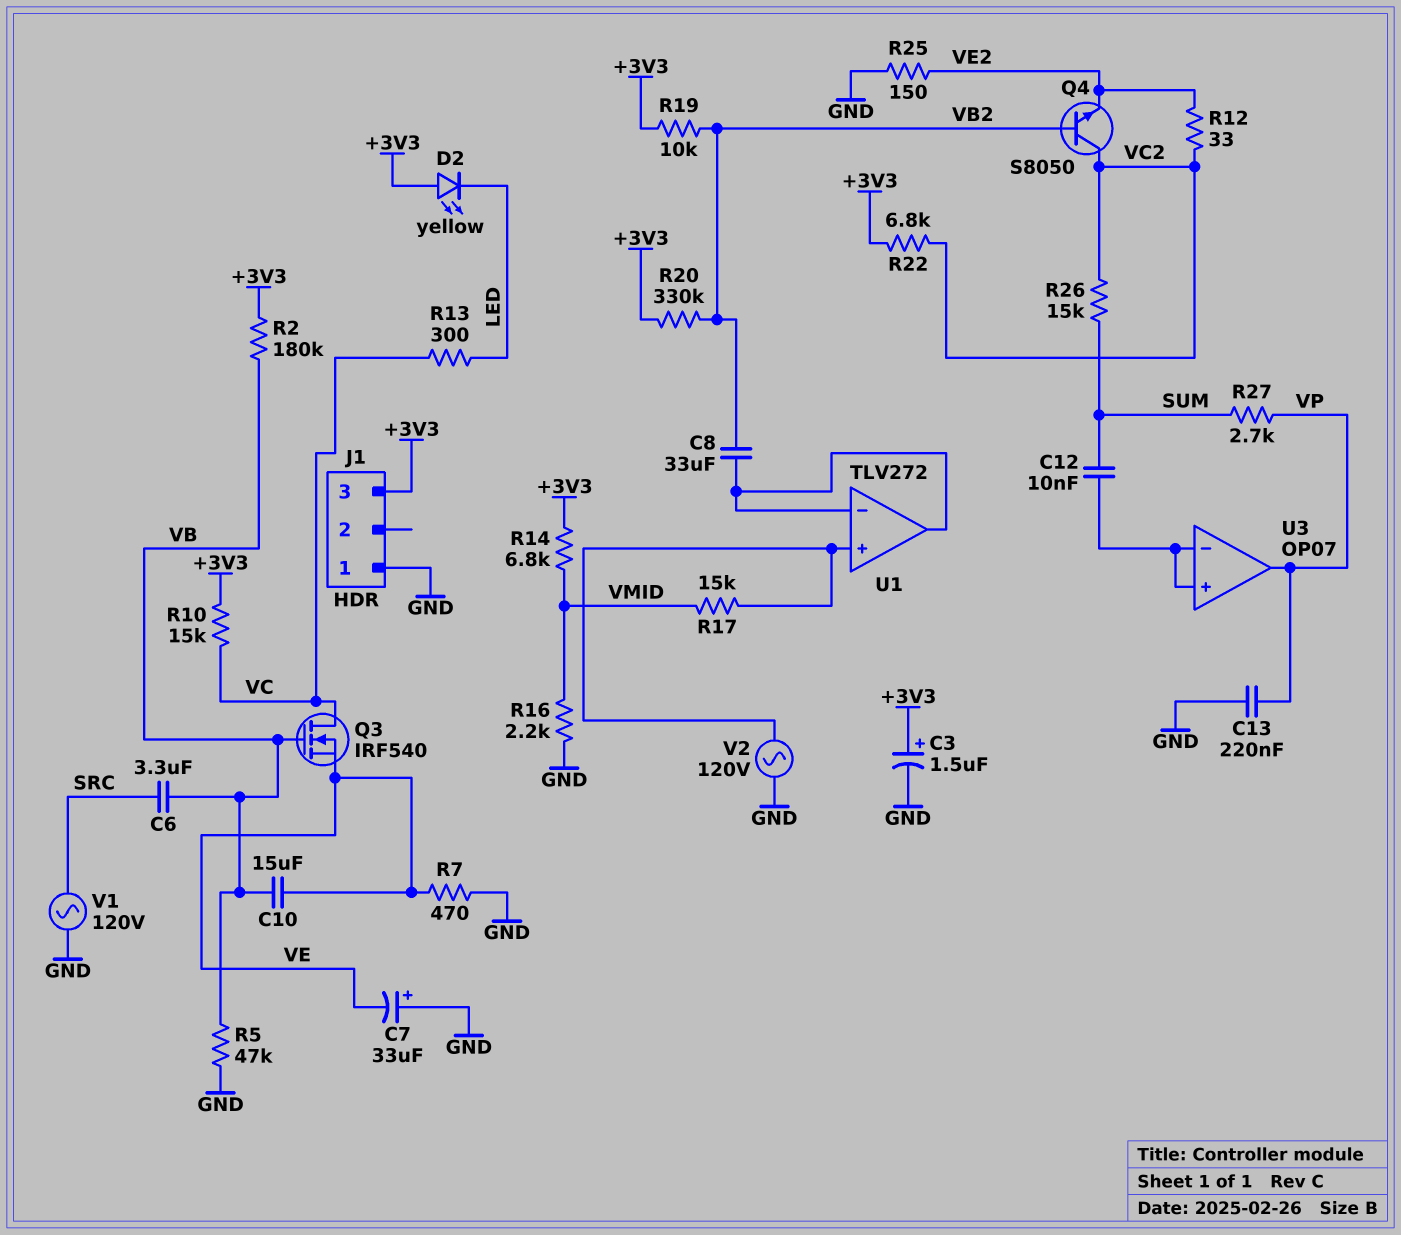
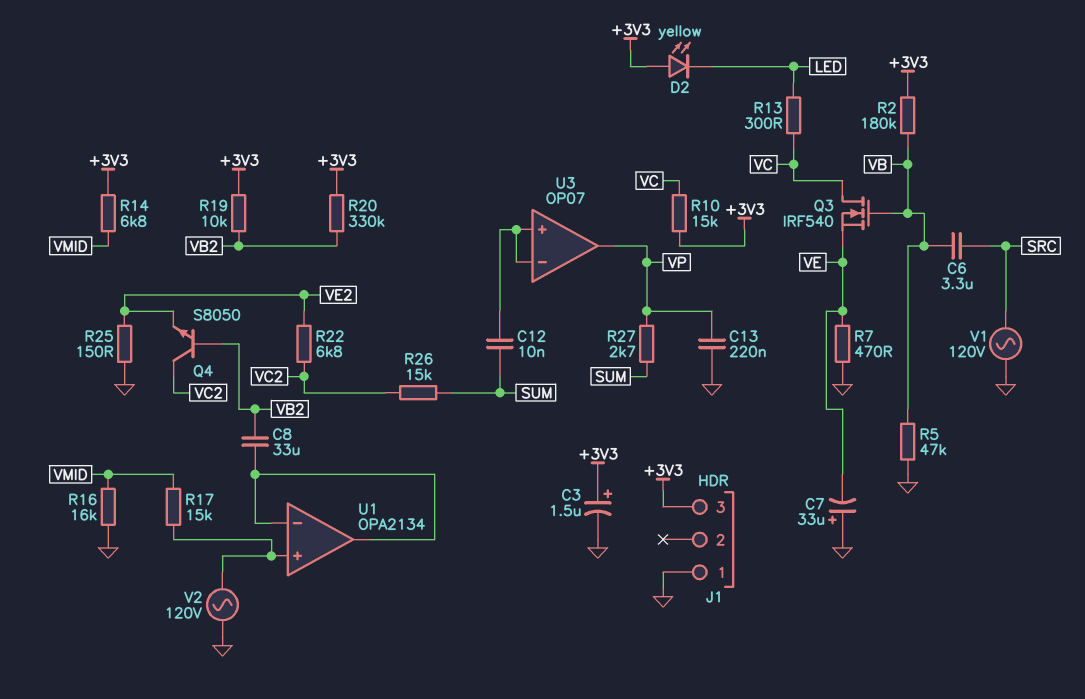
C10: 15uF (VB, VE) -> none
R12: 33 (VC2, VE2) -> none
R16: 2.2k (GND, VMID) -> 16k (GND, VMID)
R22: 6.8k (+3V3, VC2) -> 6.8k (VC2, VE2)
U1: TLV272 -> OPA2134

